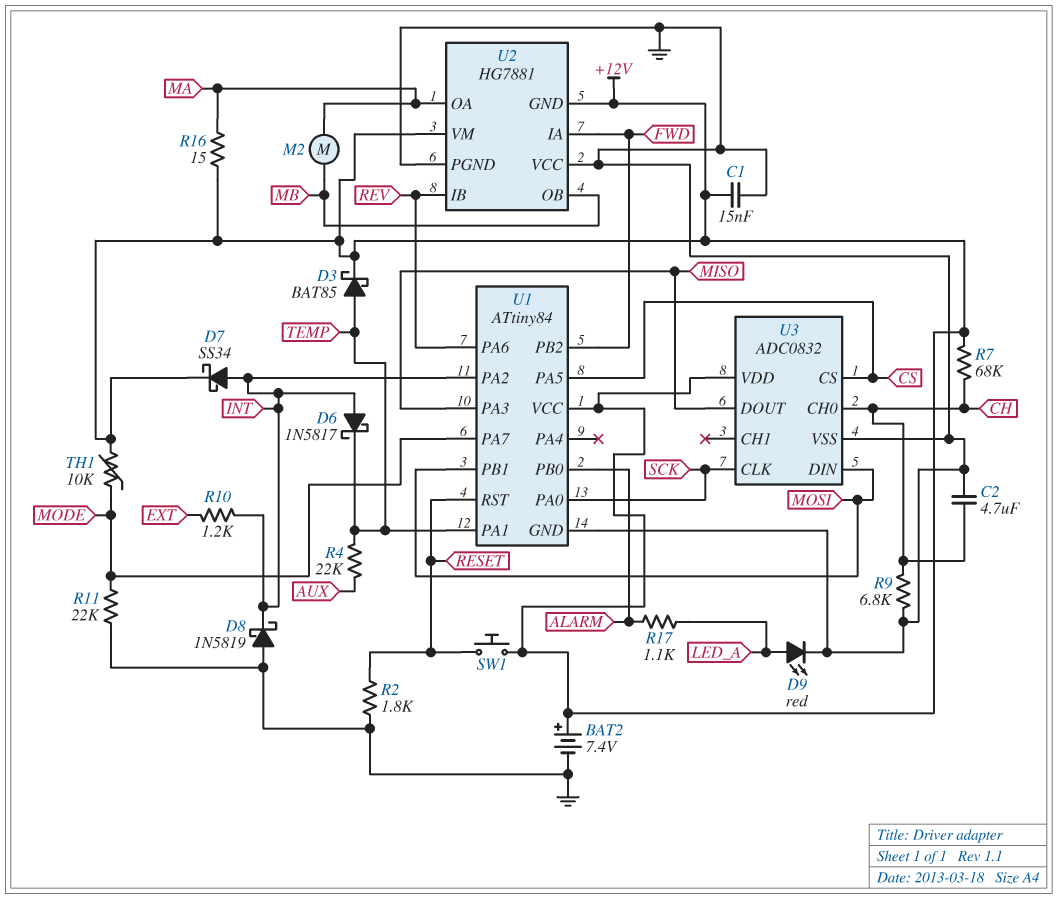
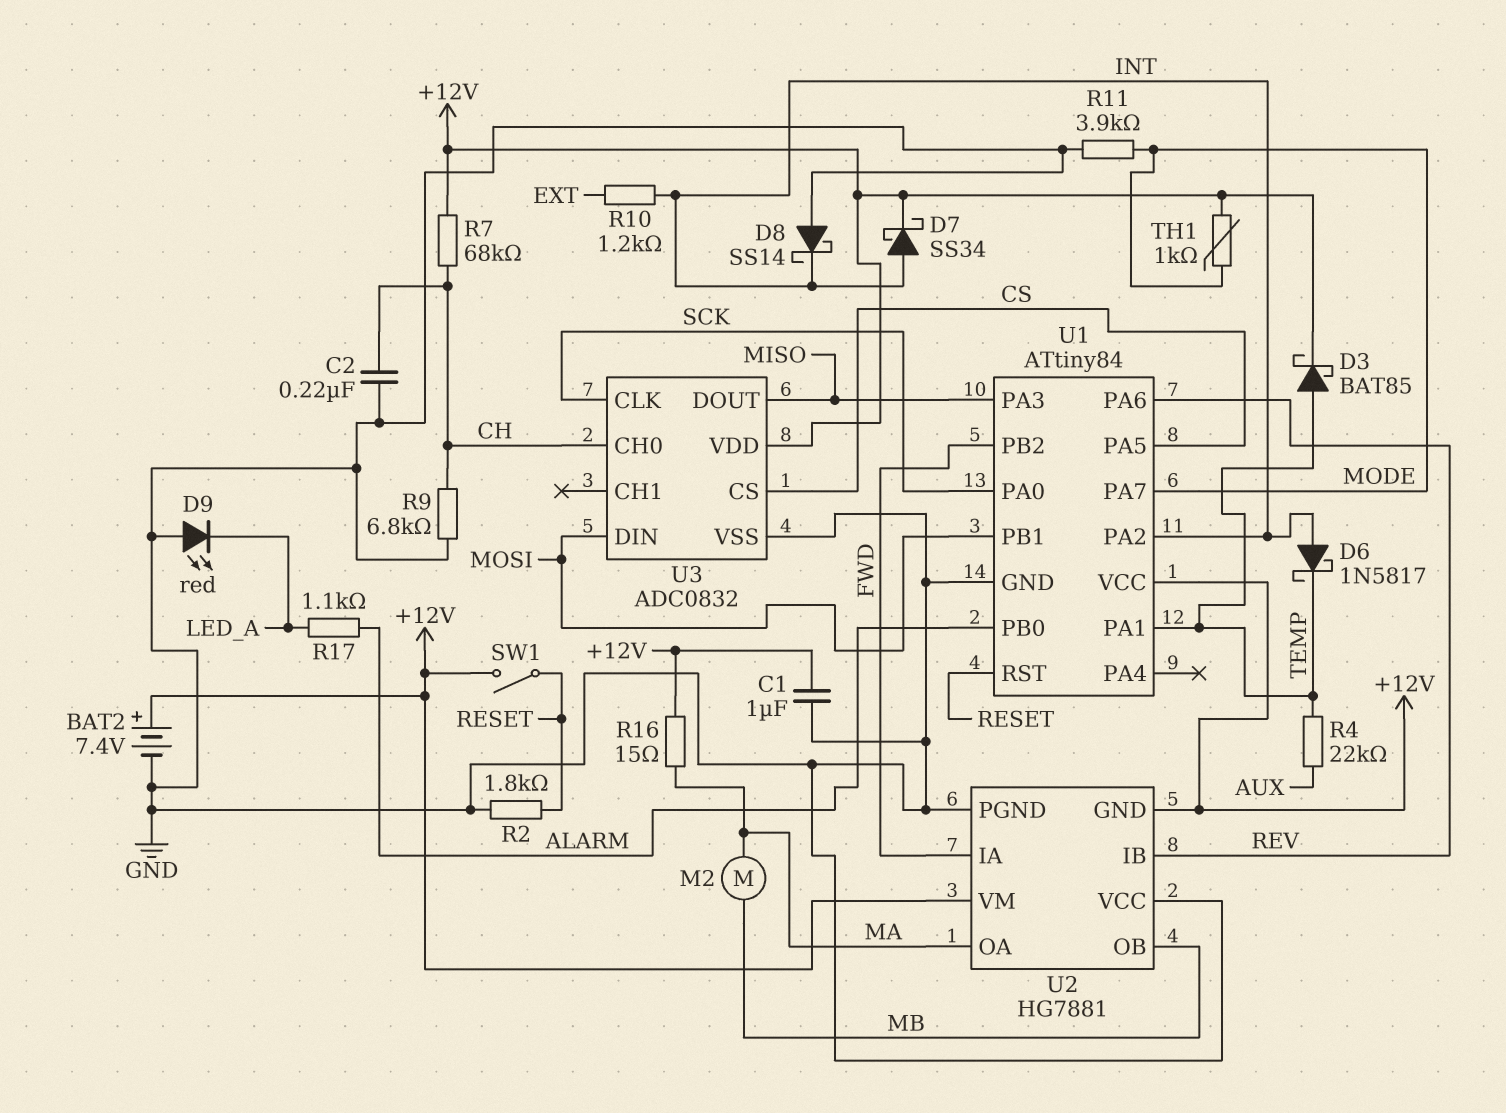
C1: 15nF (+12V, GND) -> 1uF (+12V, GND)
C2: 4.7uF (CH, GND) -> 220nF (CH, GND)
D8: schottky 1N5819 (A GND, K INT) -> schottky SS14 (A GND, K INT)
D9: LED red (A LED_A, K GND) -> LED red (A GND, K LED_A)
R11: 22k (GND, MODE) -> 3.9k (GND, MODE)
SW1: button (+12V, RESET) -> switch (+12V, RESET)
TH1: 10k (+12V, MODE) -> 1k (+12V, MODE)

